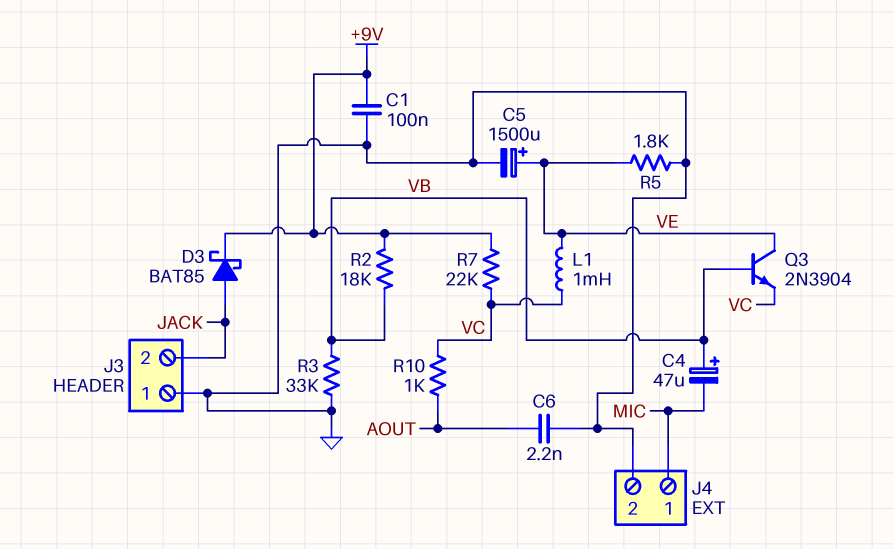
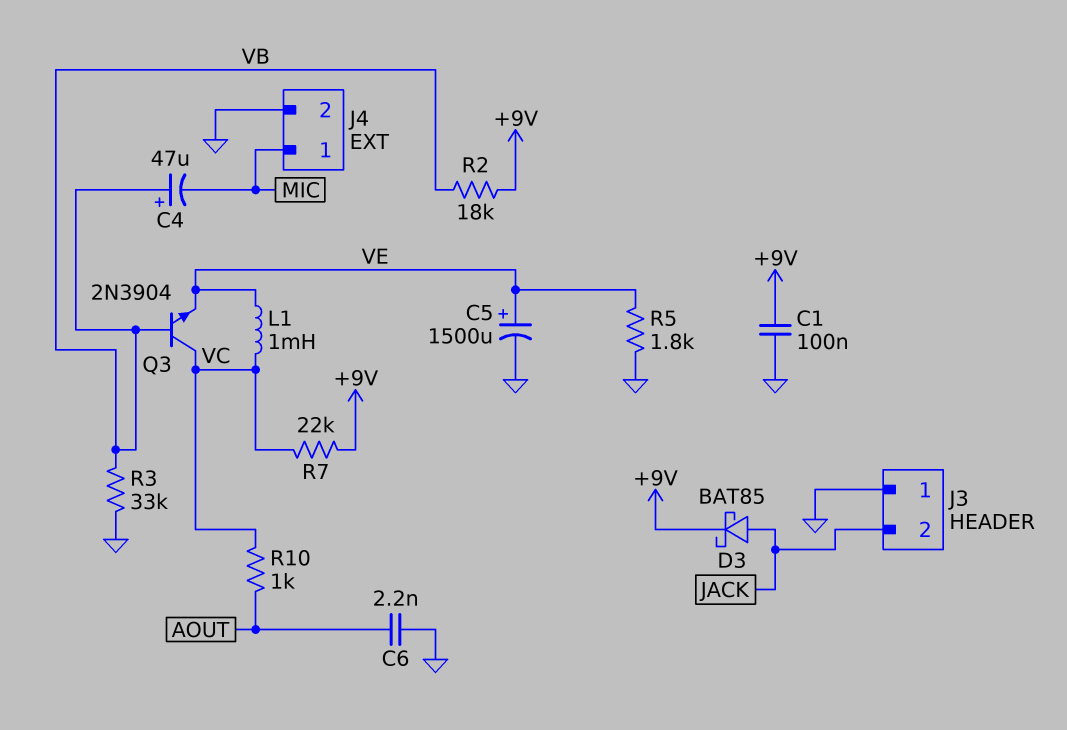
Q3: NPN 2N3904 (B VB, C VE, E VC) -> NPN 2N3904 (B VB, C VC, E VE)

